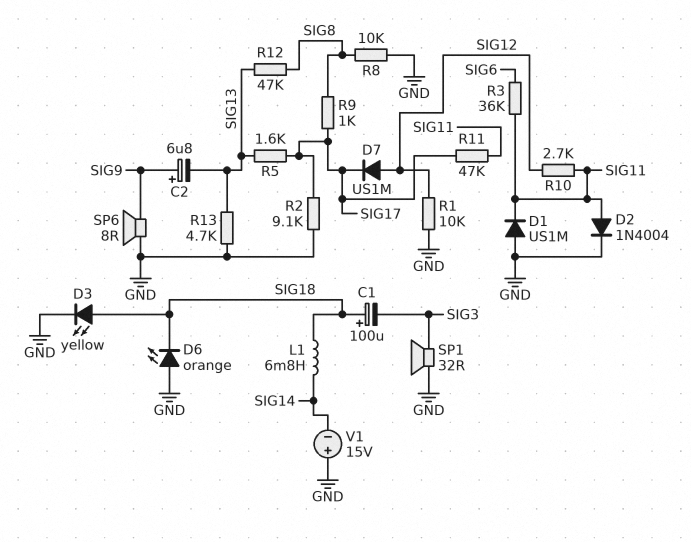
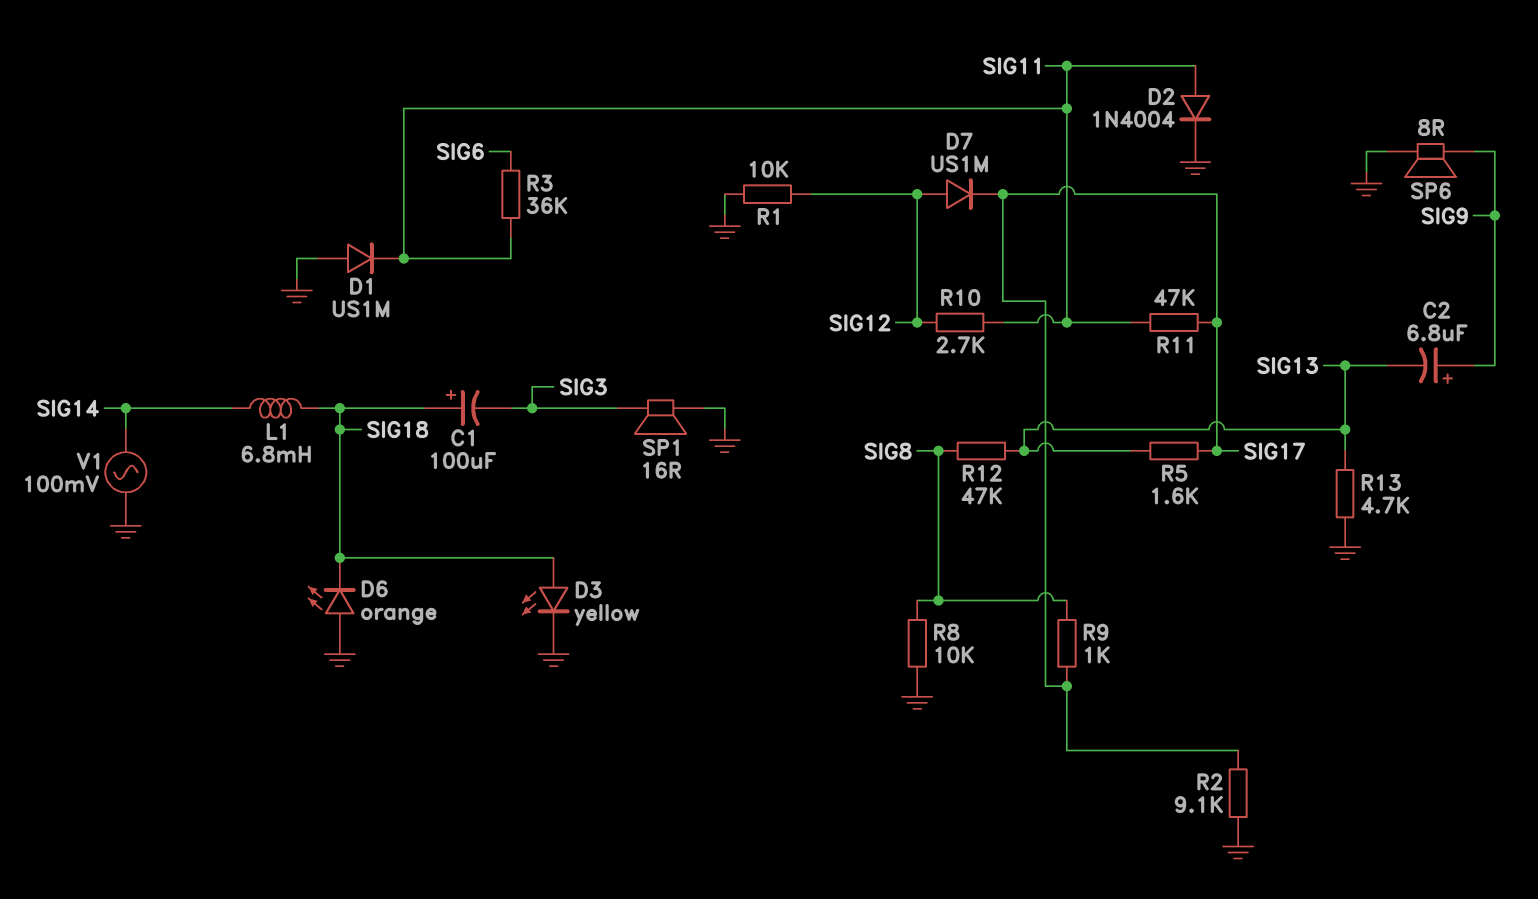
SP1: speaker 32R (GND, SIG3) -> speaker 16R (GND, SIG3)
V1: 15V (plus GND, minus SIG14) -> AC 100mV (GND, SIG14)

